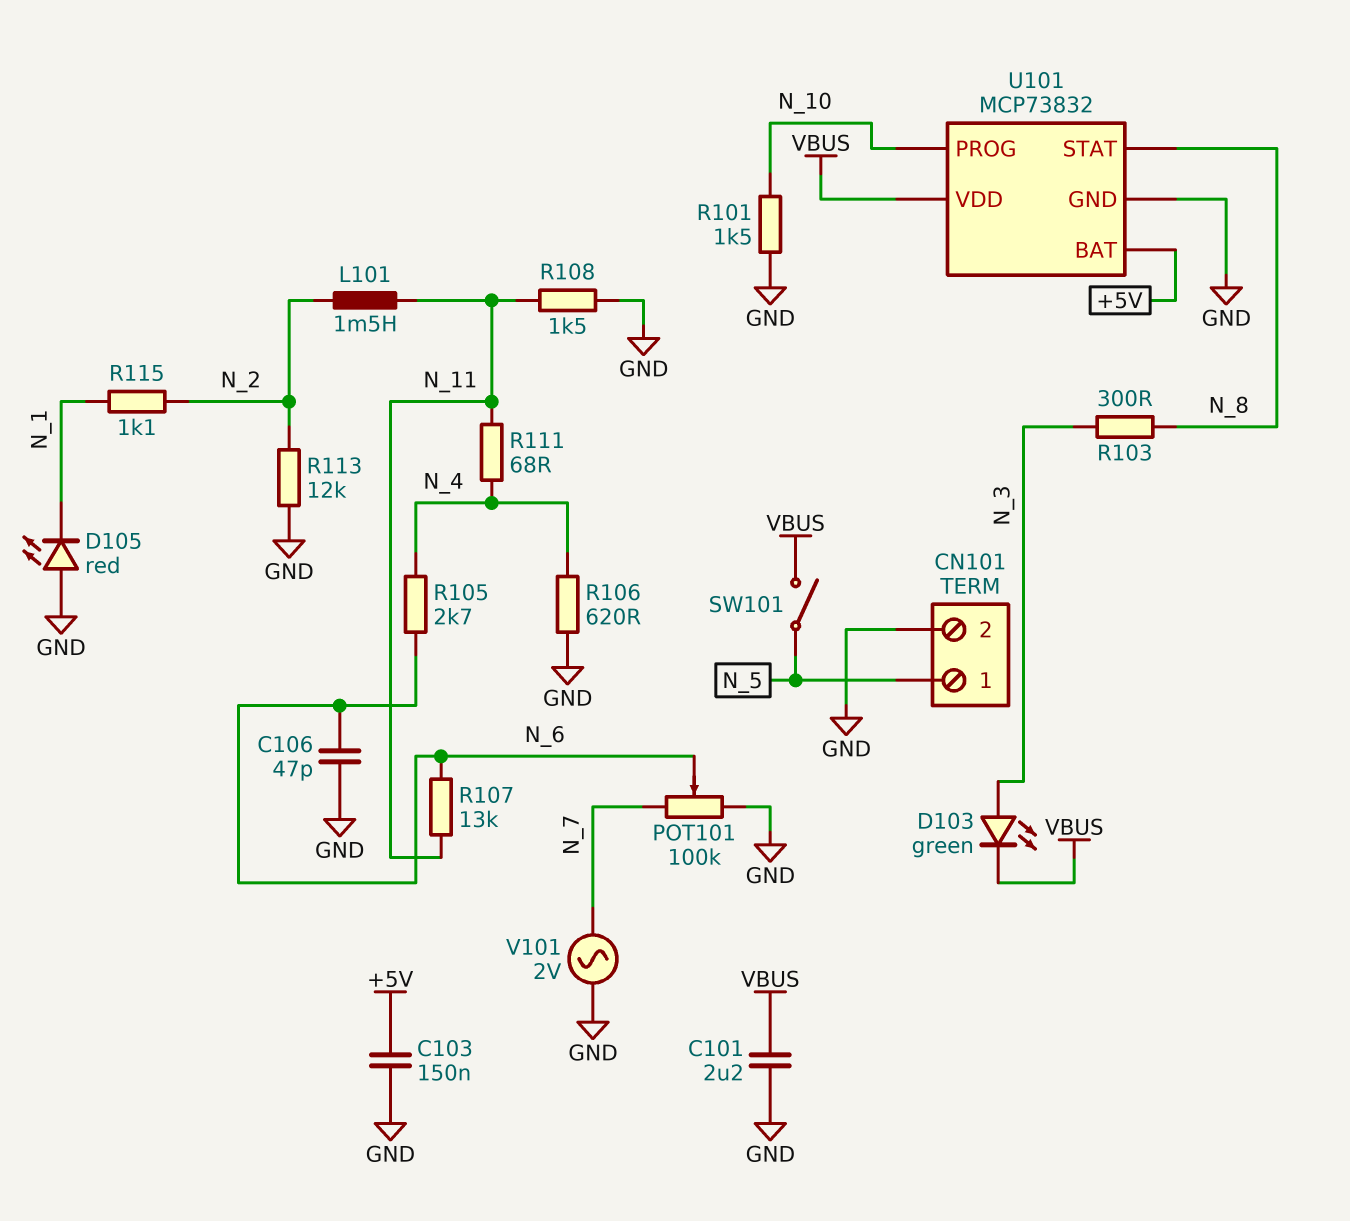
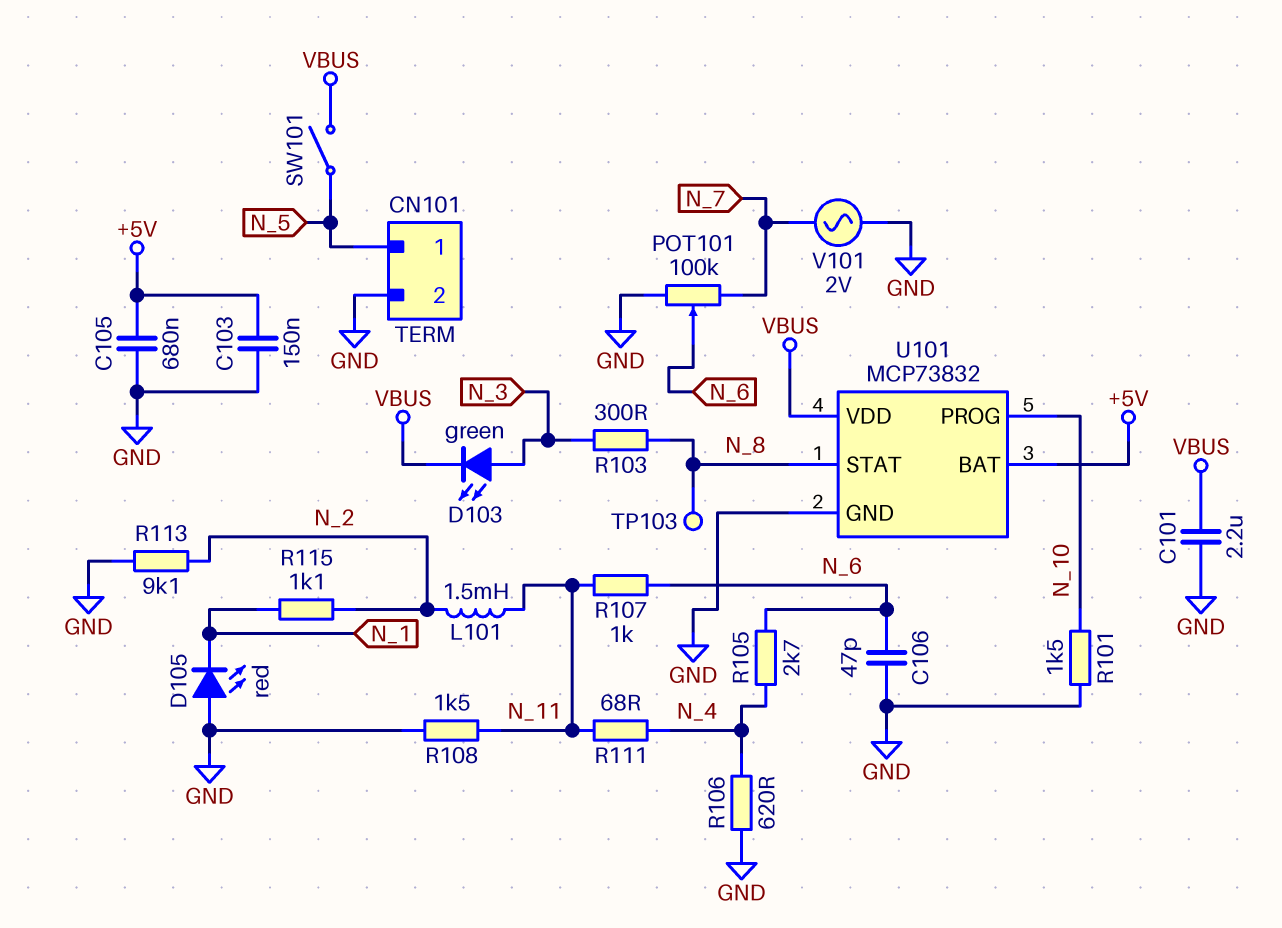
C105: none -> 680nF (+5V, GND)
R107: 13k (N_6, N_11) -> 1k (N_6, N_11)
R113: 12k (GND, N_2) -> 9.1k (GND, N_2)
TP103: none -> test point (N_8)

